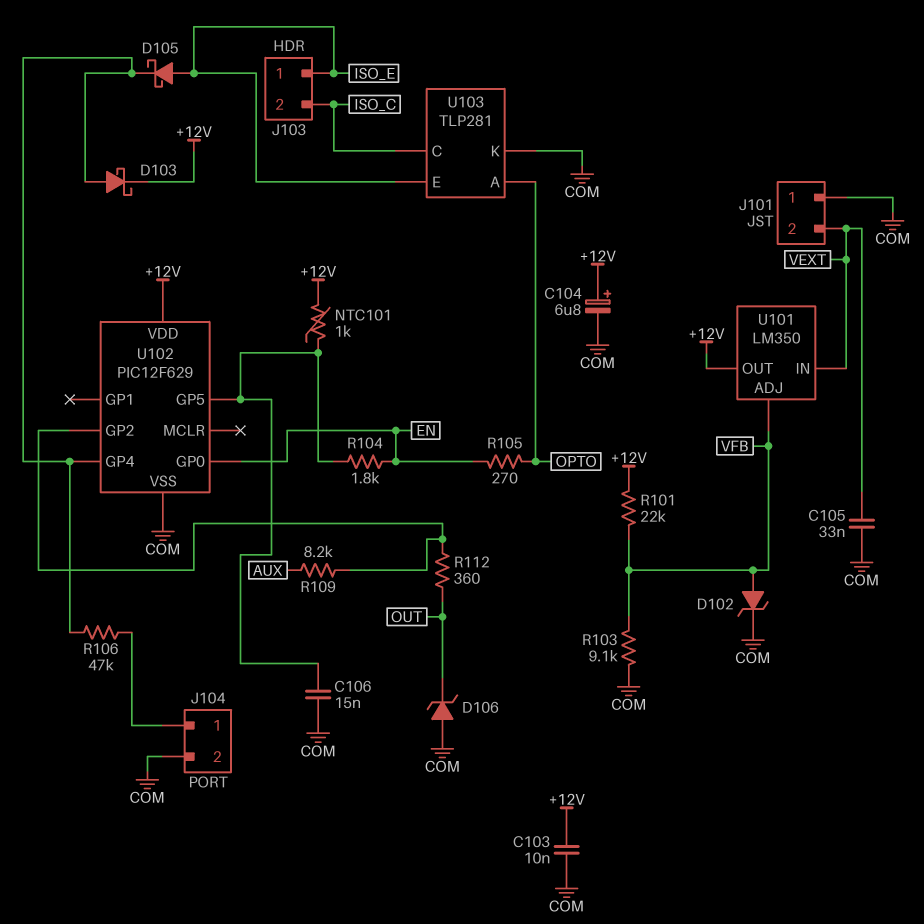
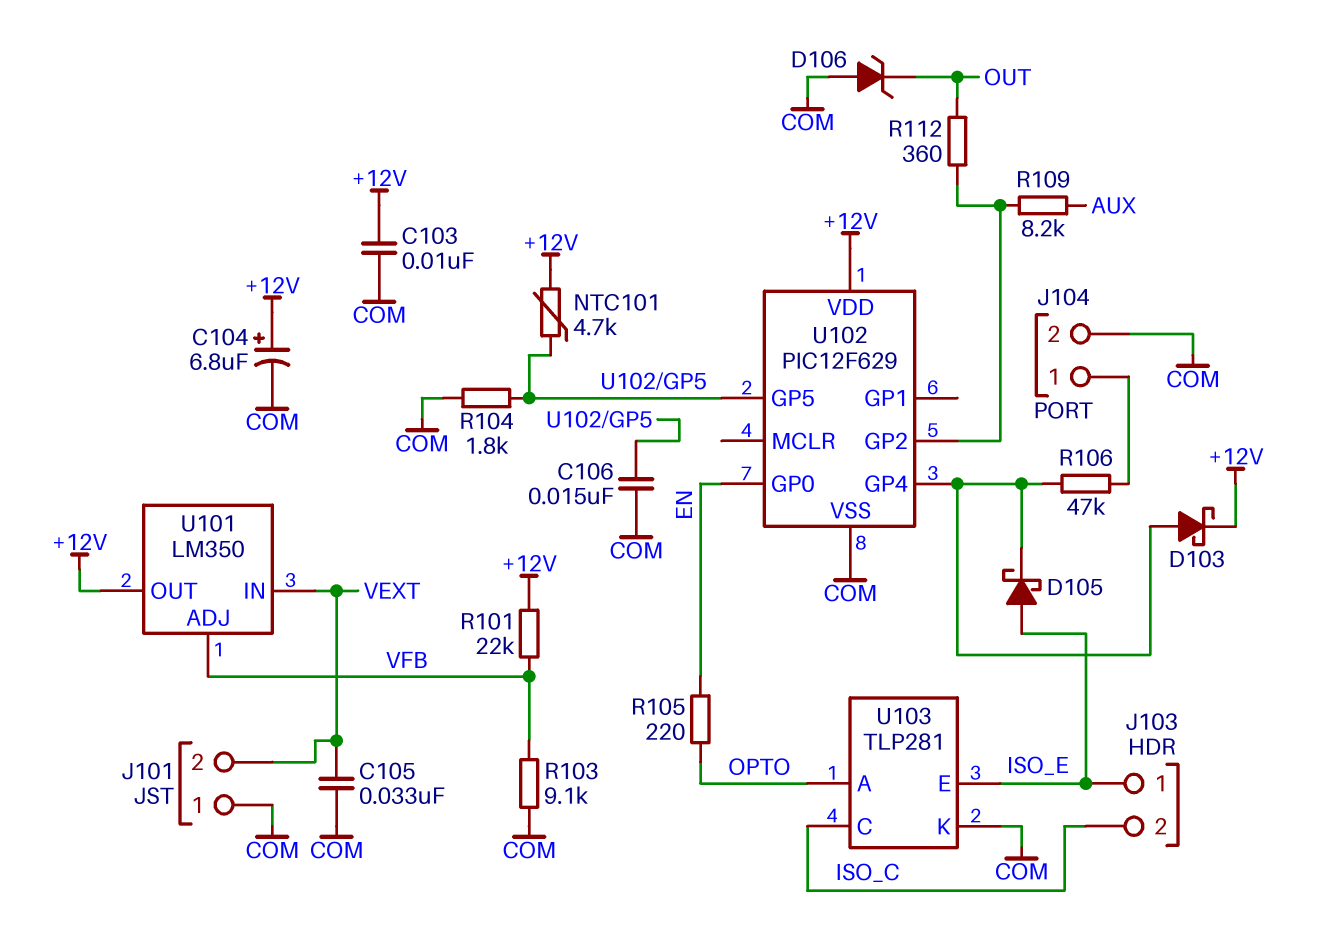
D102: zener (A VFB, K COM) -> none
NTC101: 1k (+12V, U102/GP5) -> 4.7k (+12V, U102/GP5)
R104: 1.8k (EN, U102/GP5) -> 1.8k (COM, U102/GP5)
R105: 270 (EN, OPTO) -> 220 (EN, OPTO)

